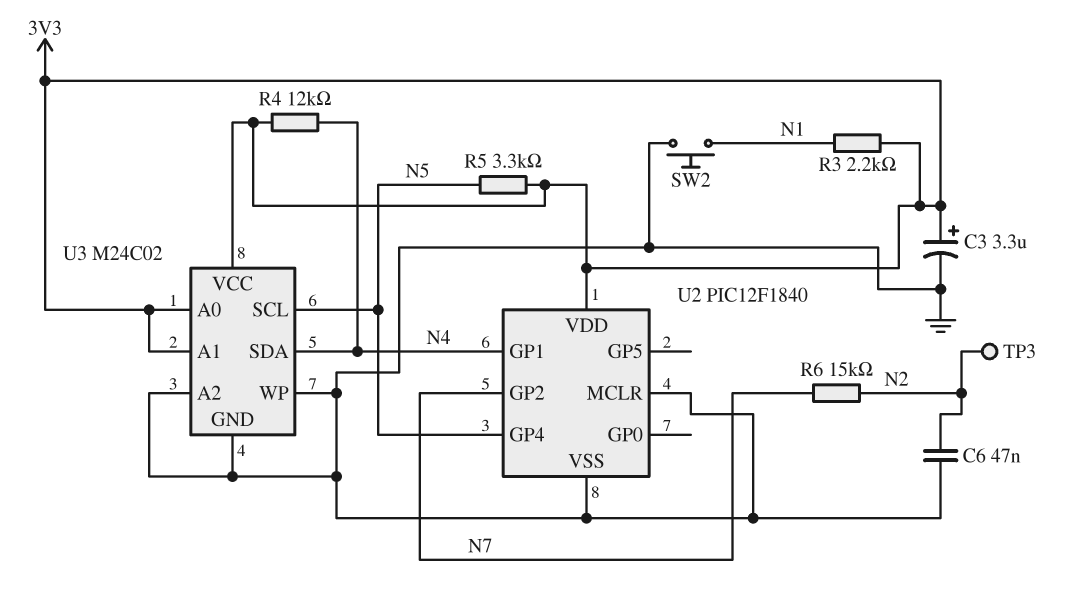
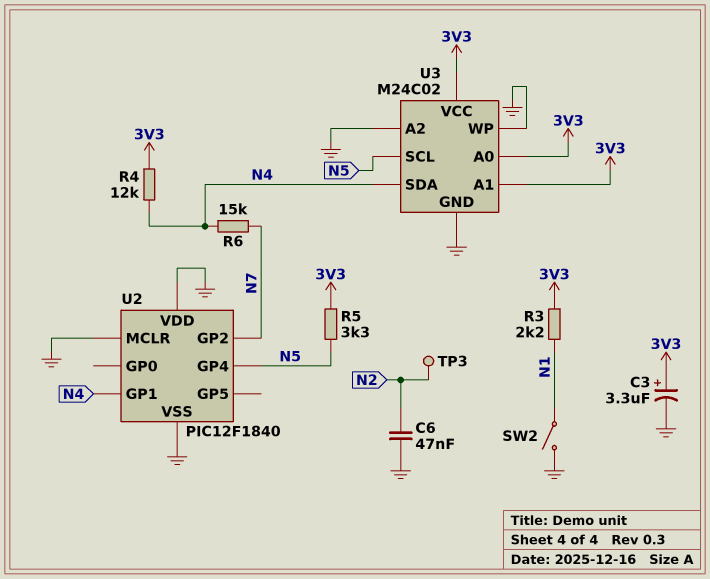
R6: 15k (N2, N7) -> 15k (N4, N7)
SW2: button (GND, N1) -> switch (GND, N1)
U2 pin VDD: 3V3 -> GND

